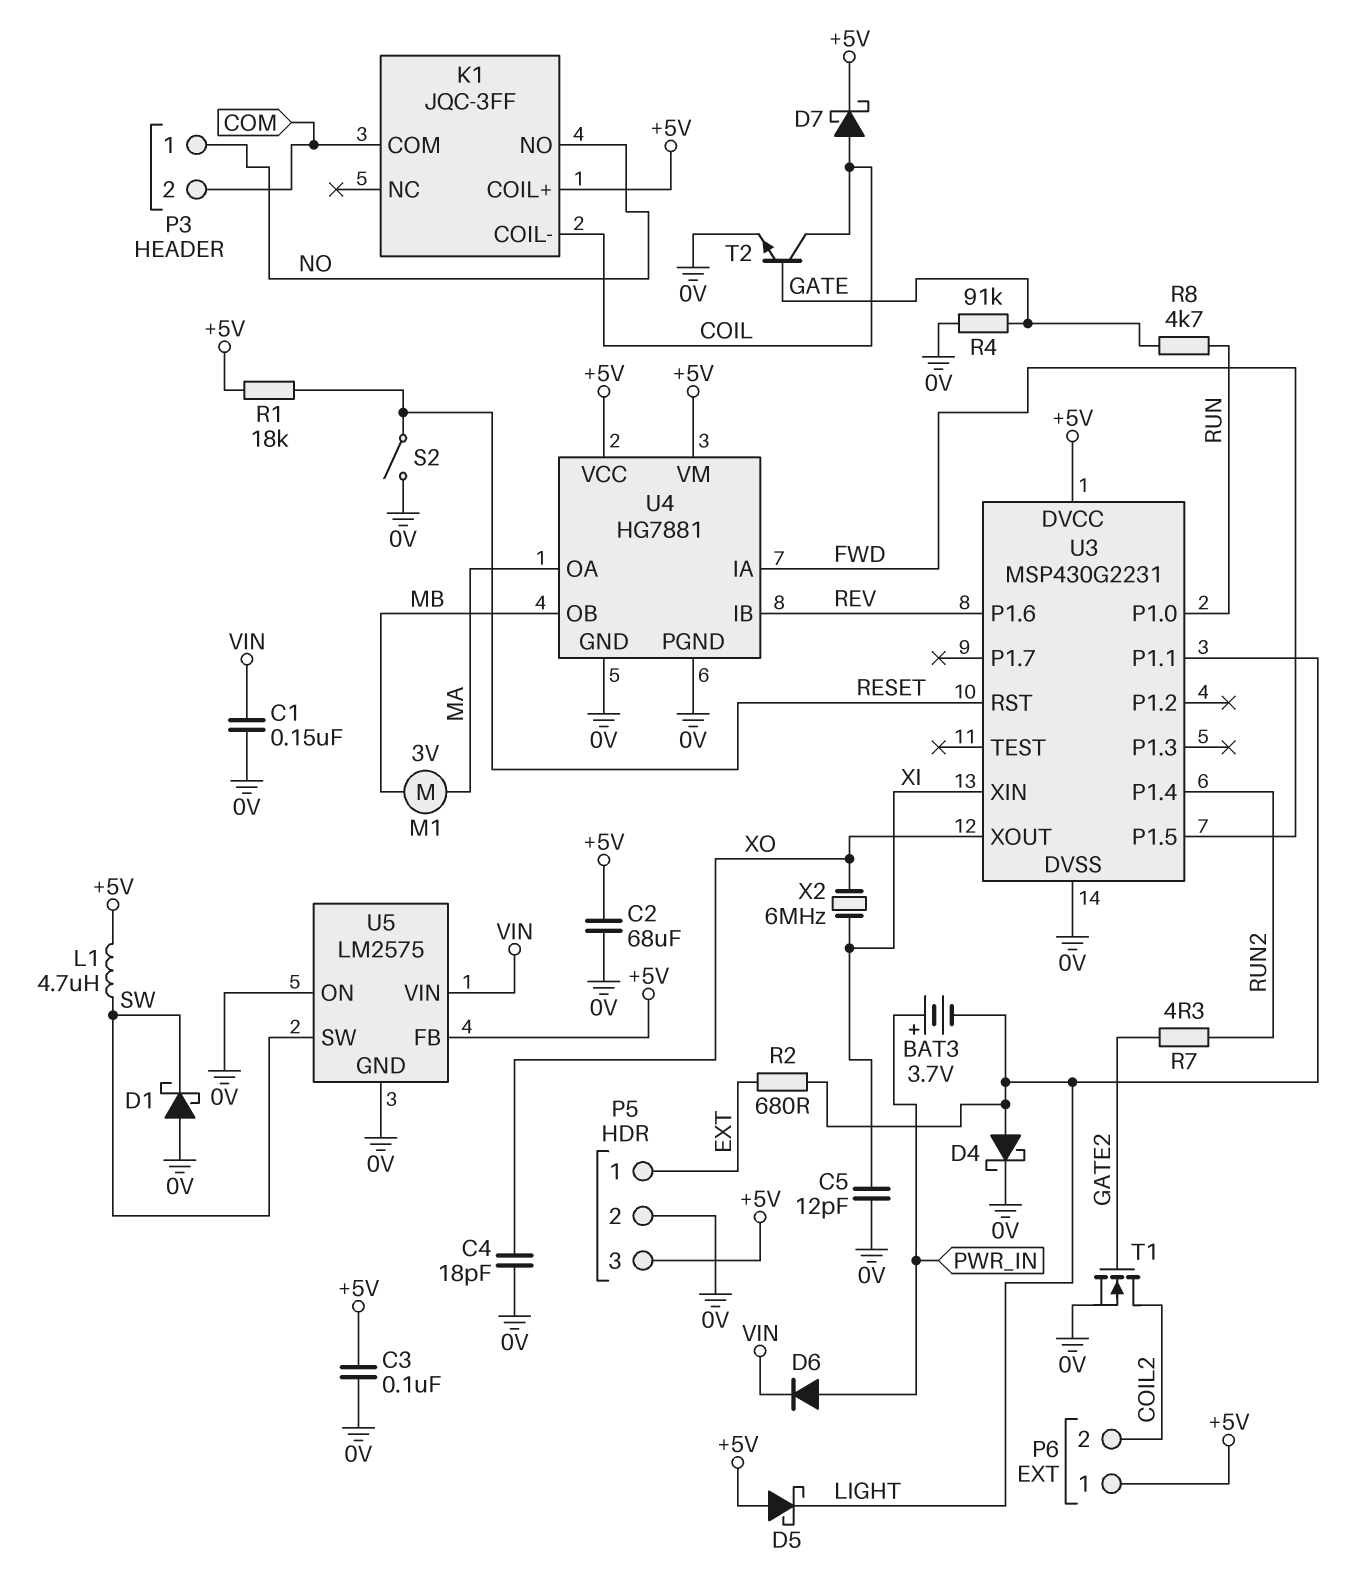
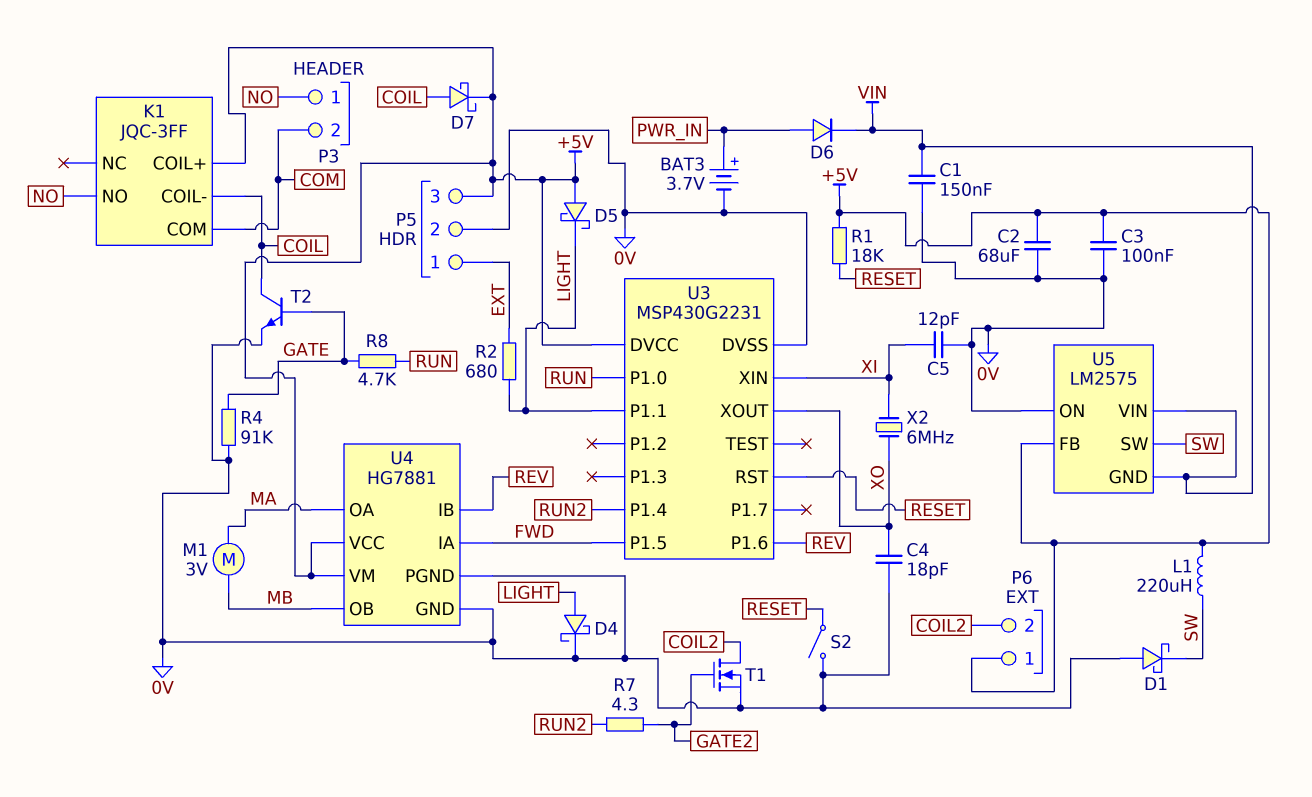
BAT3: 3.7V (plus PWR_IN, minus LIGHT) -> 3.7V (plus PWR_IN, minus 0V)
L1: 4.7uH (+5V, SW) -> 220uH (+5V, SW)
U5 pin GND: 0V -> VIN

